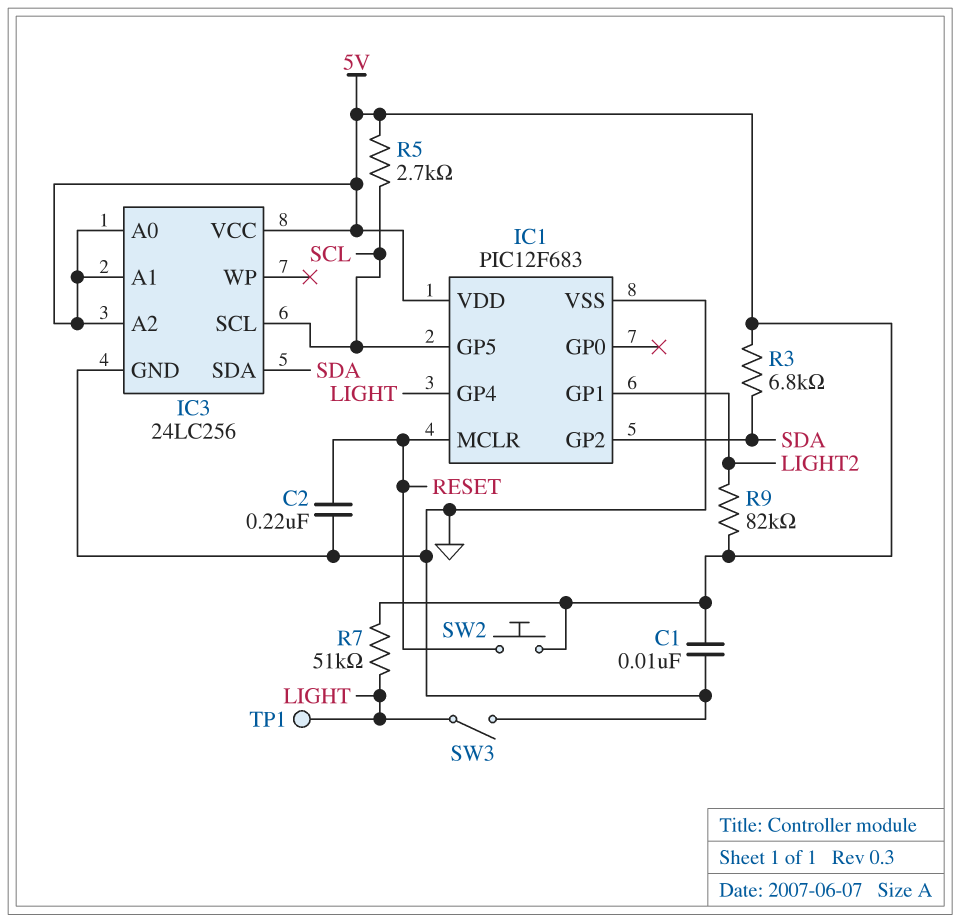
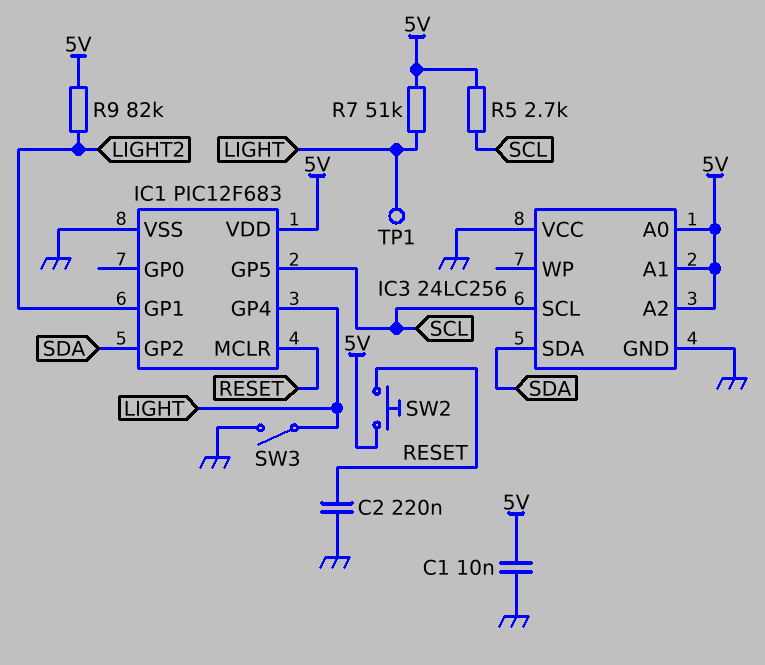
IC3 pin VCC: 5V -> GND
R3: 6.8k (5V, SDA) -> none

